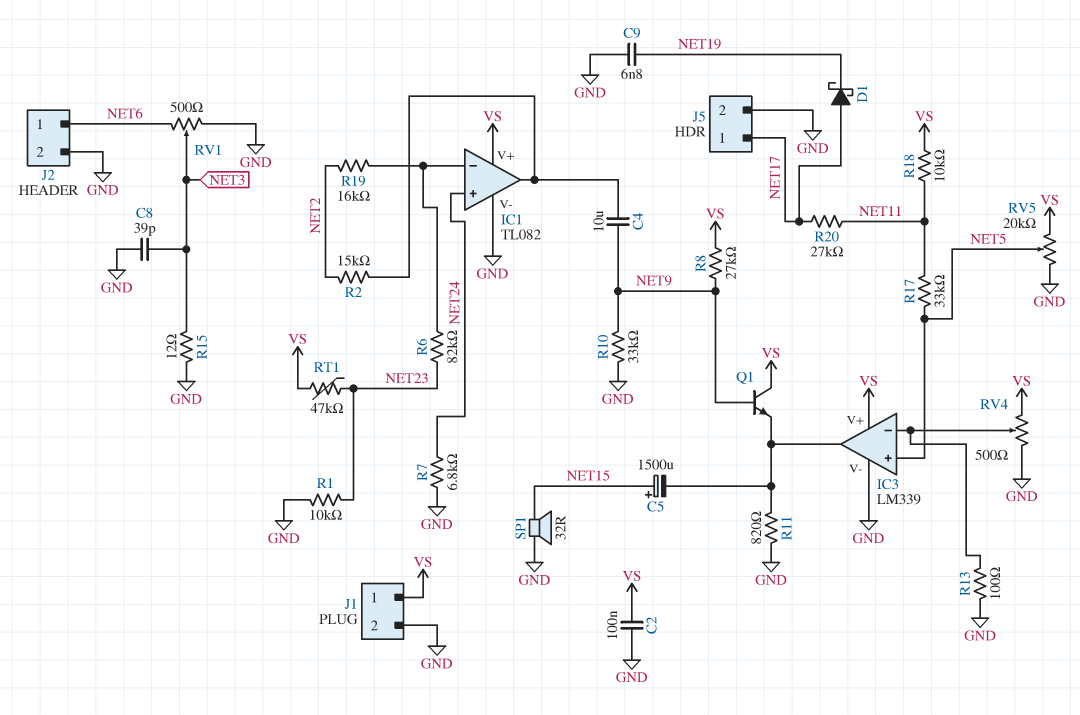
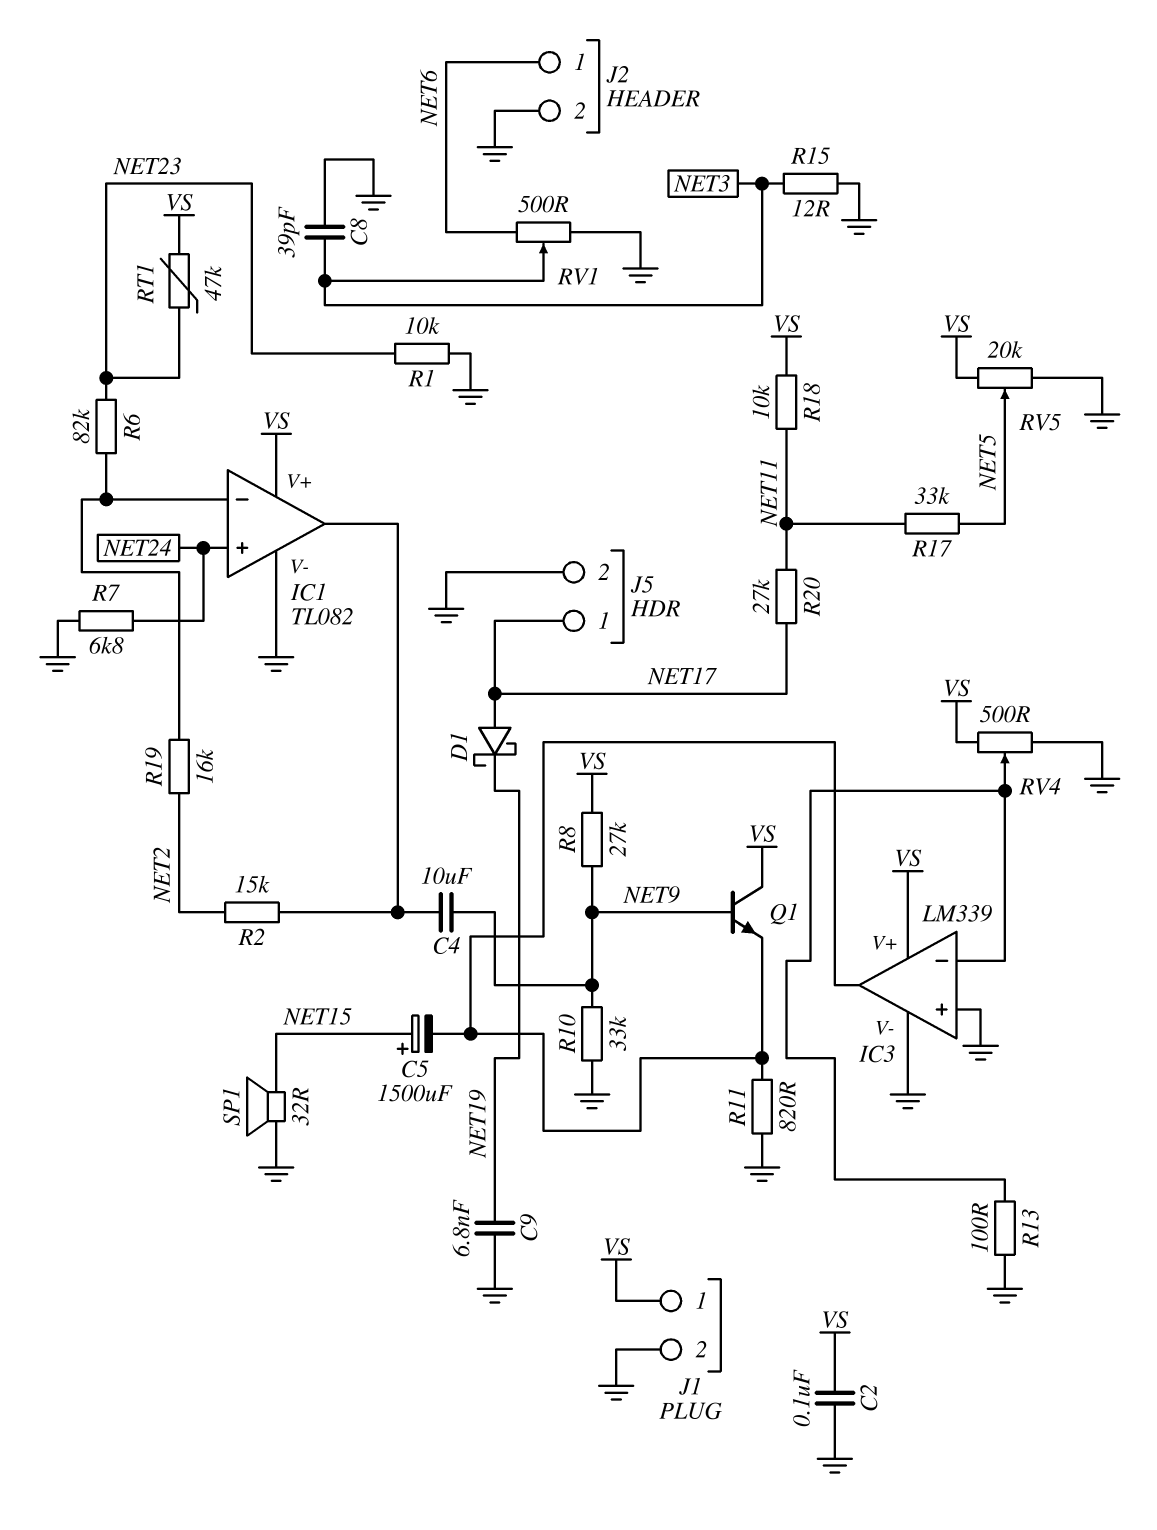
IC3 pin in+: NET5 -> GND

